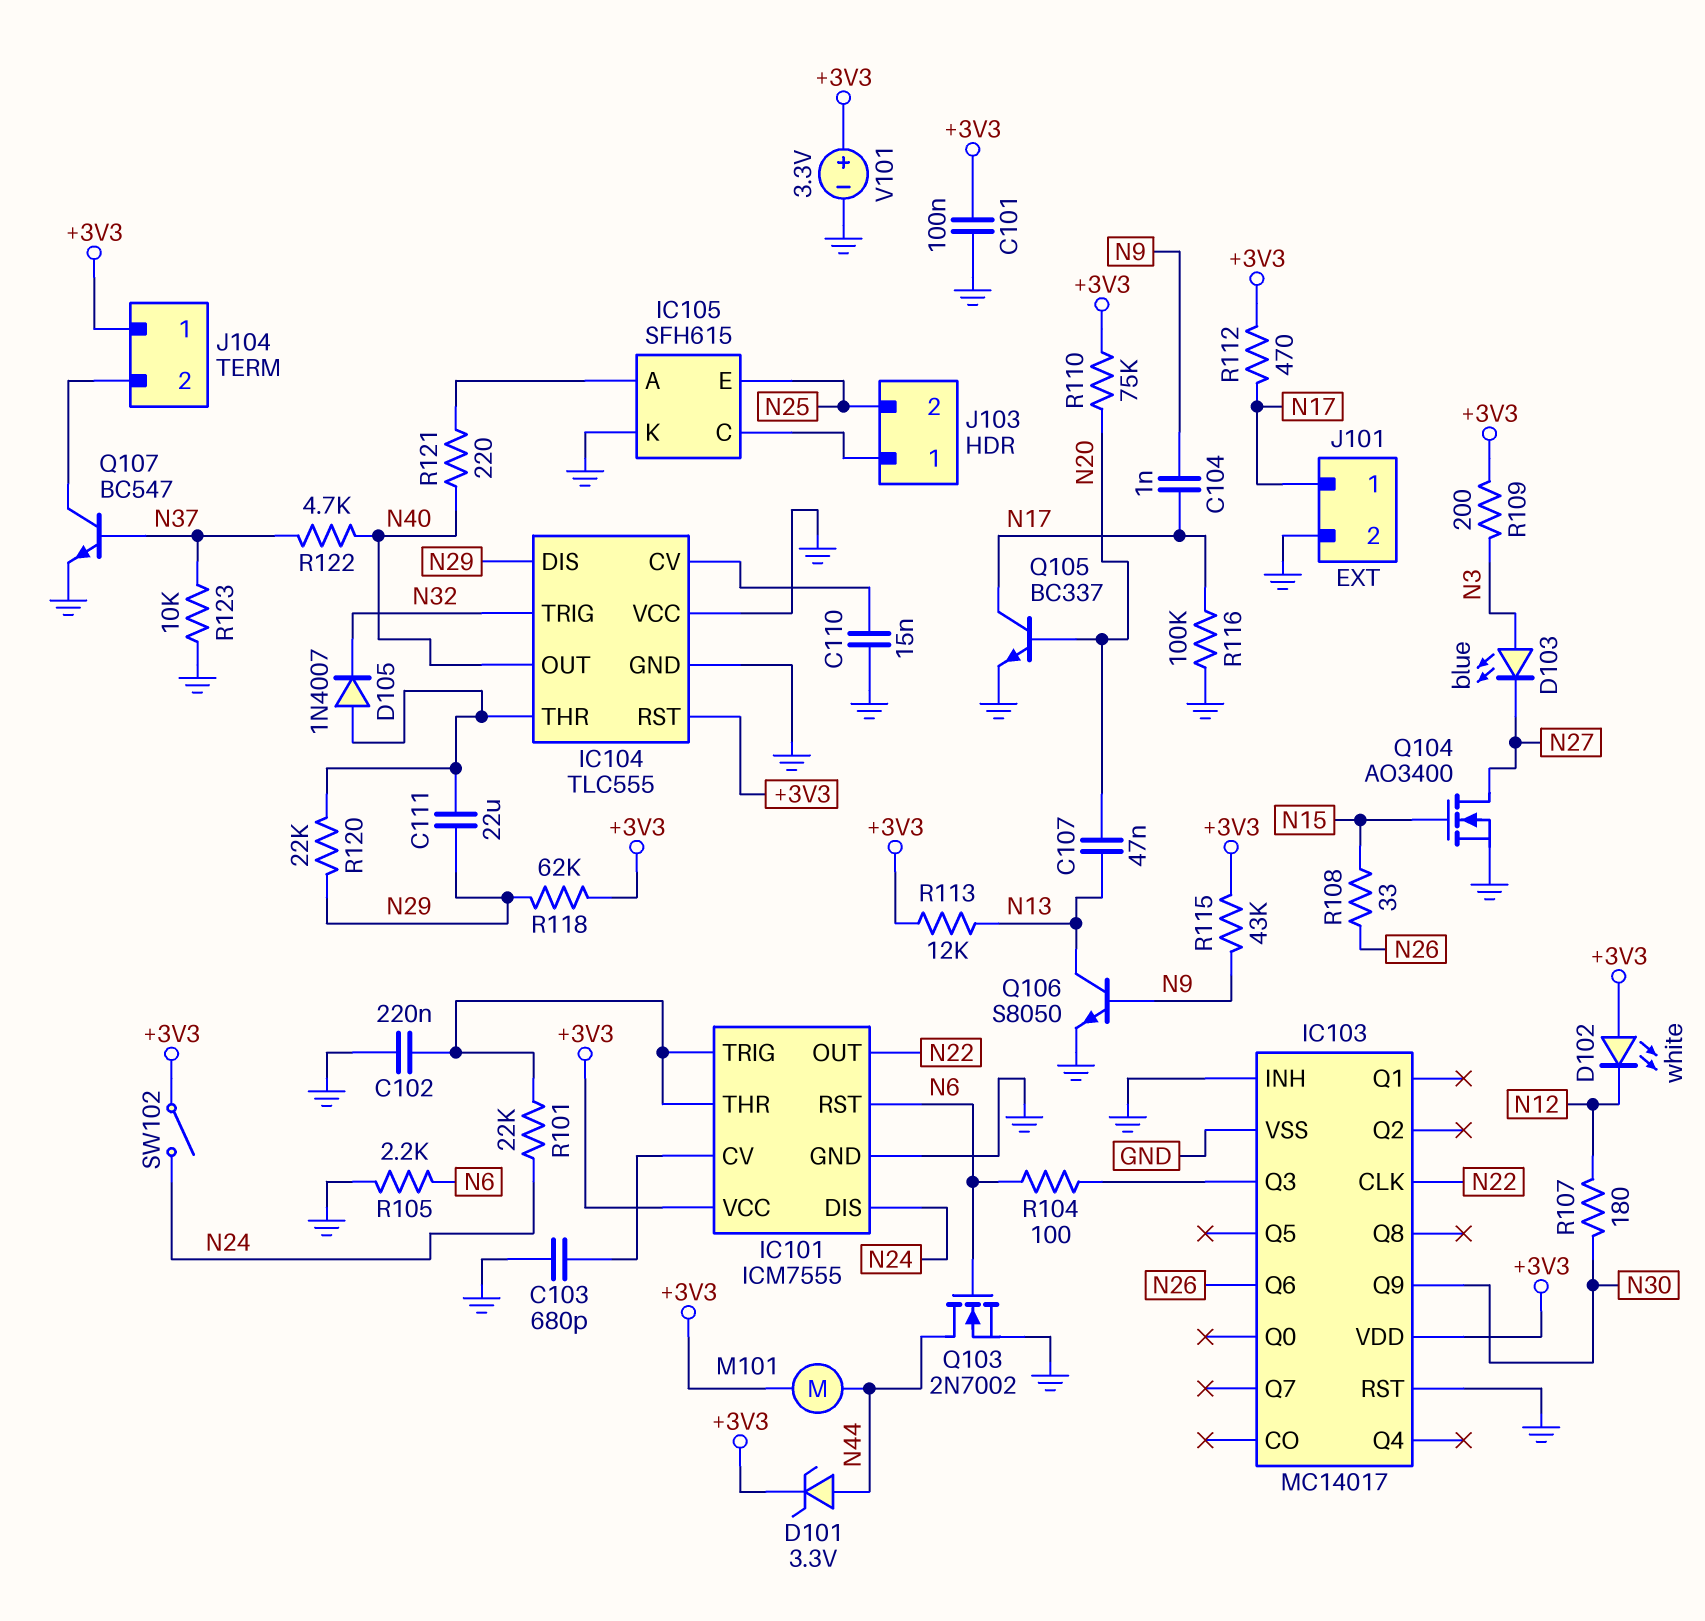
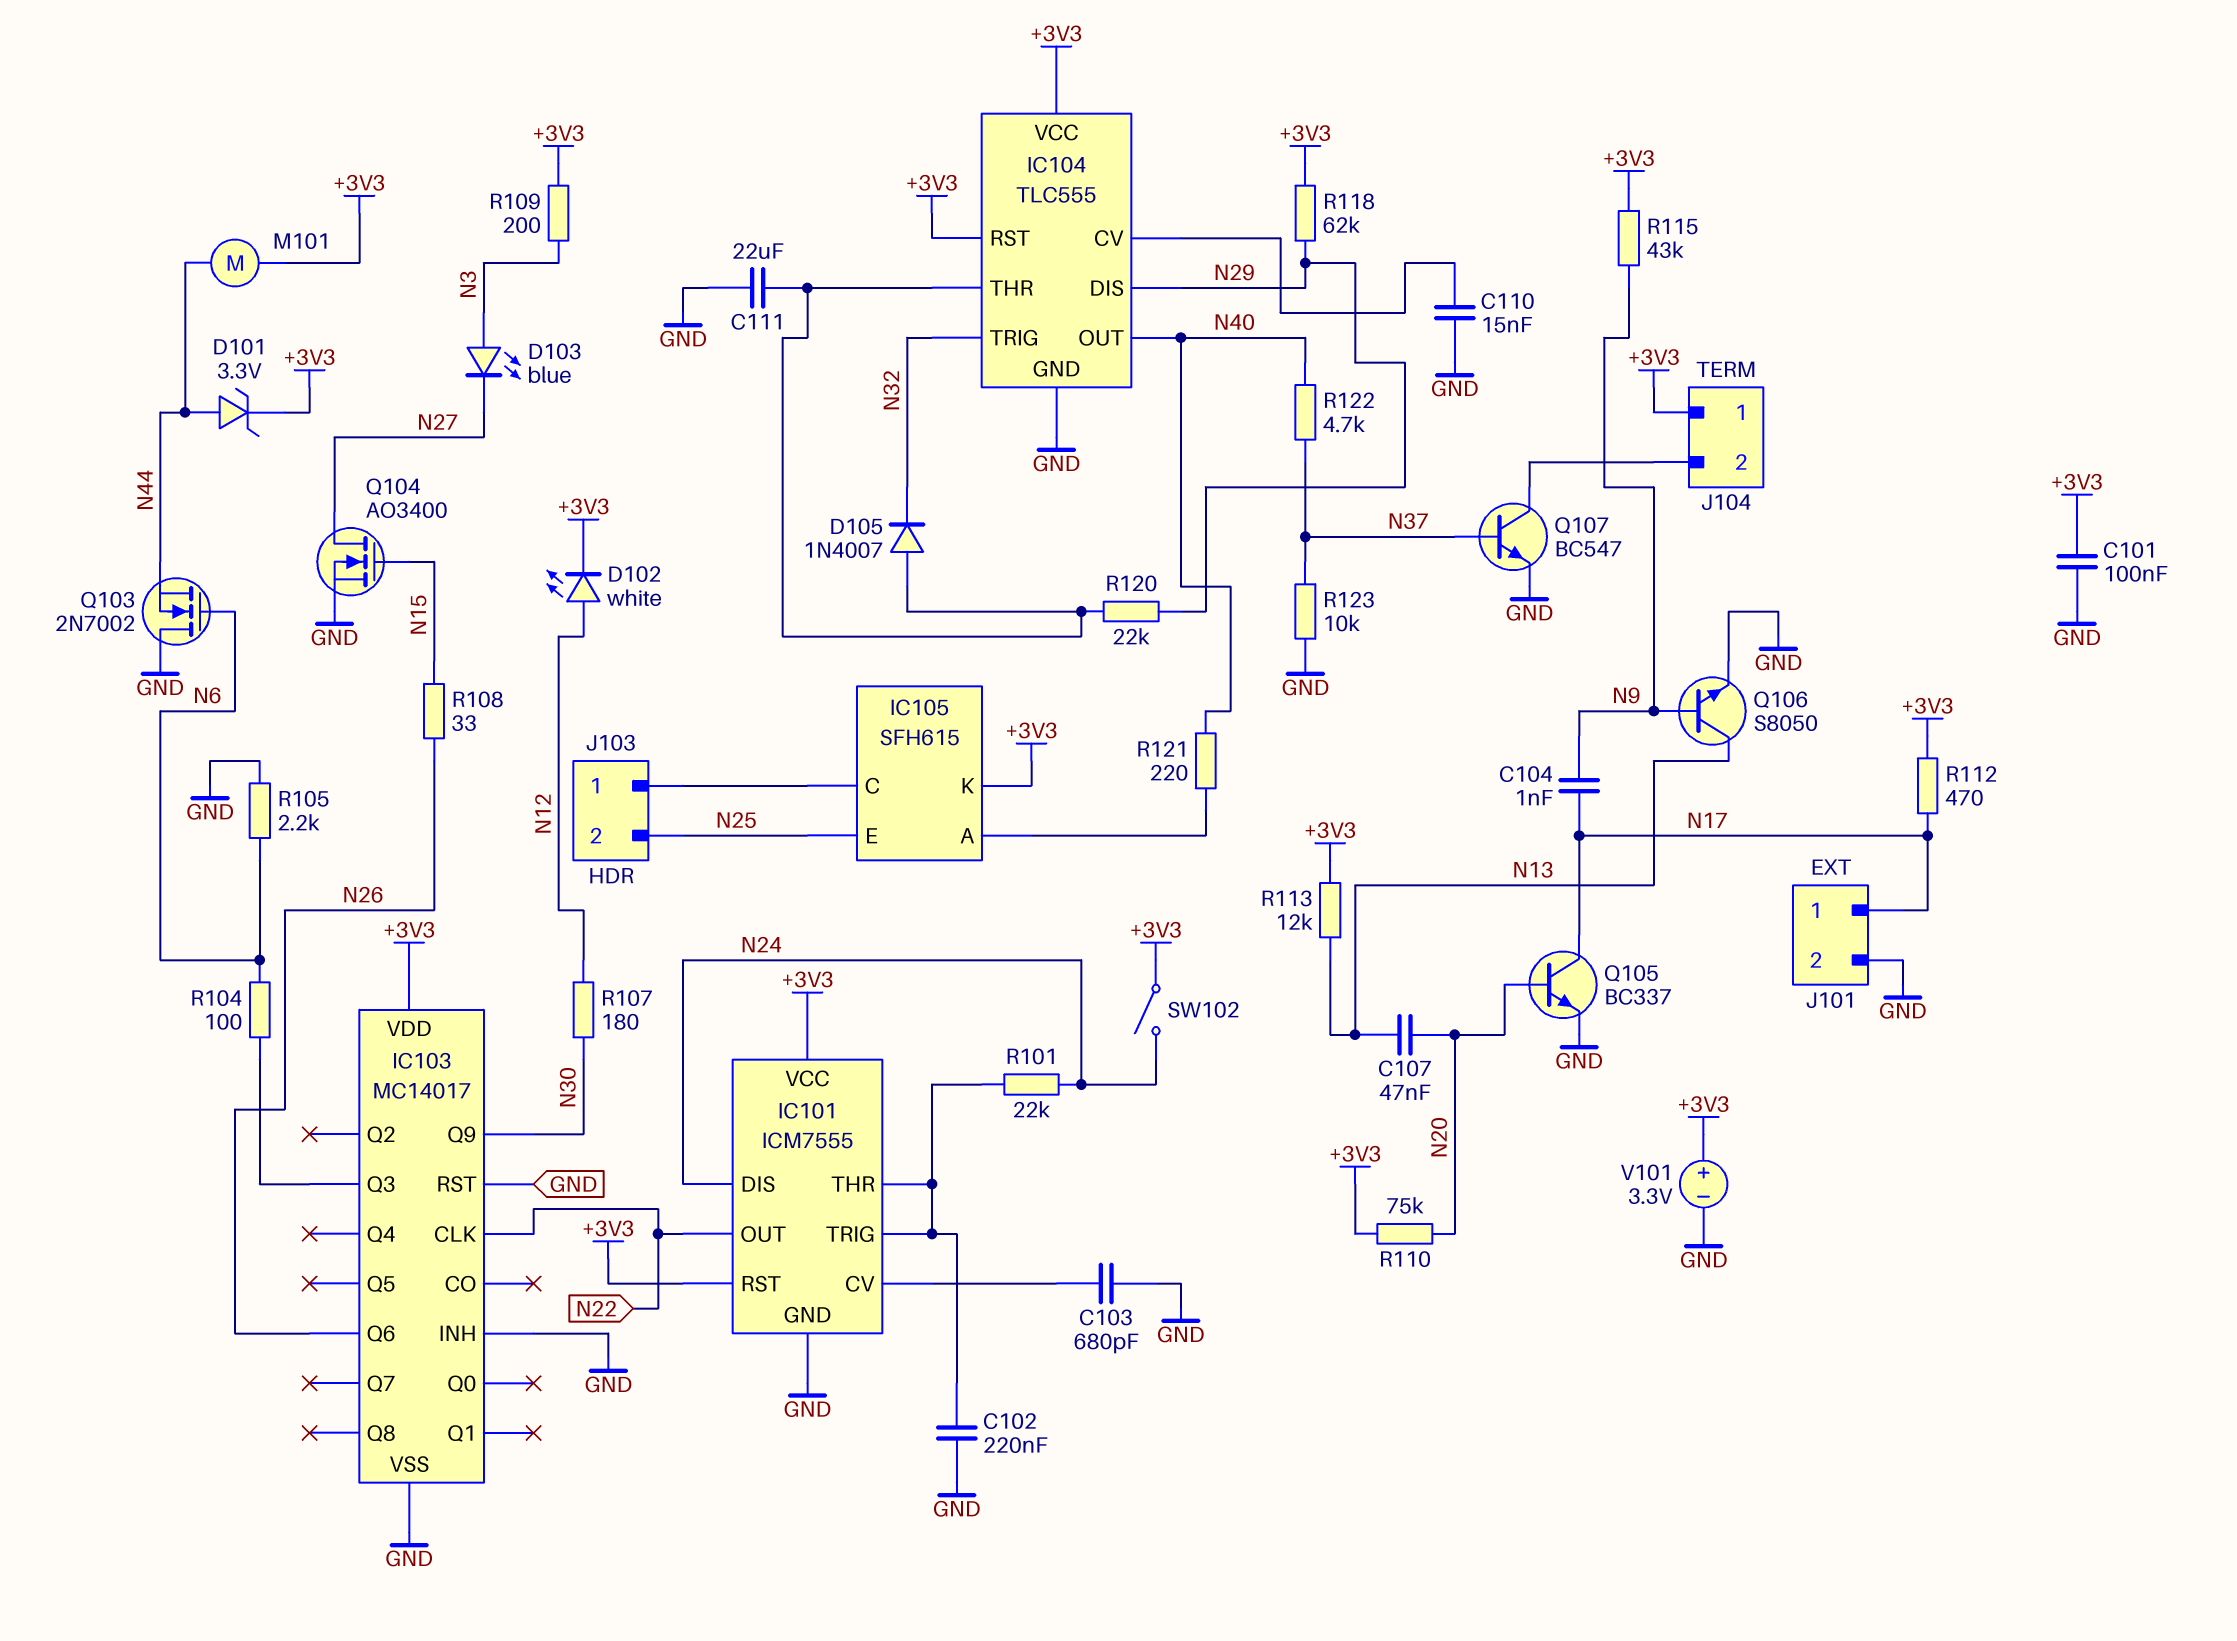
C111: 22uF (IC104/THR, N29) -> 22uF (GND, IC104/THR)
D102: LED white (A +3V3, K N12) -> LED white (A N12, K +3V3)
IC101 pin RST: N6 -> +3V3
IC104 pin VCC: GND -> +3V3
IC105 pin K: GND -> +3V3
Q103: NMOS 2N7002 (G N6, D N44, S GND) -> NMOS 2N7002 (G N6, D GND, S N44)
R116: 100k (GND, N17) -> none

